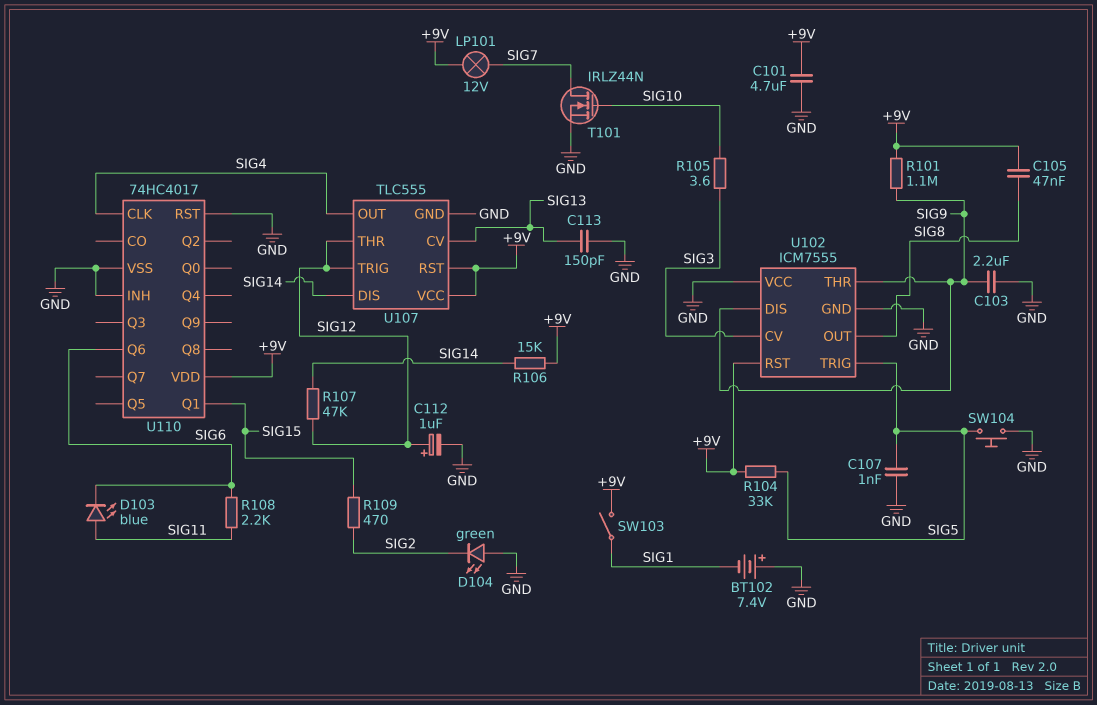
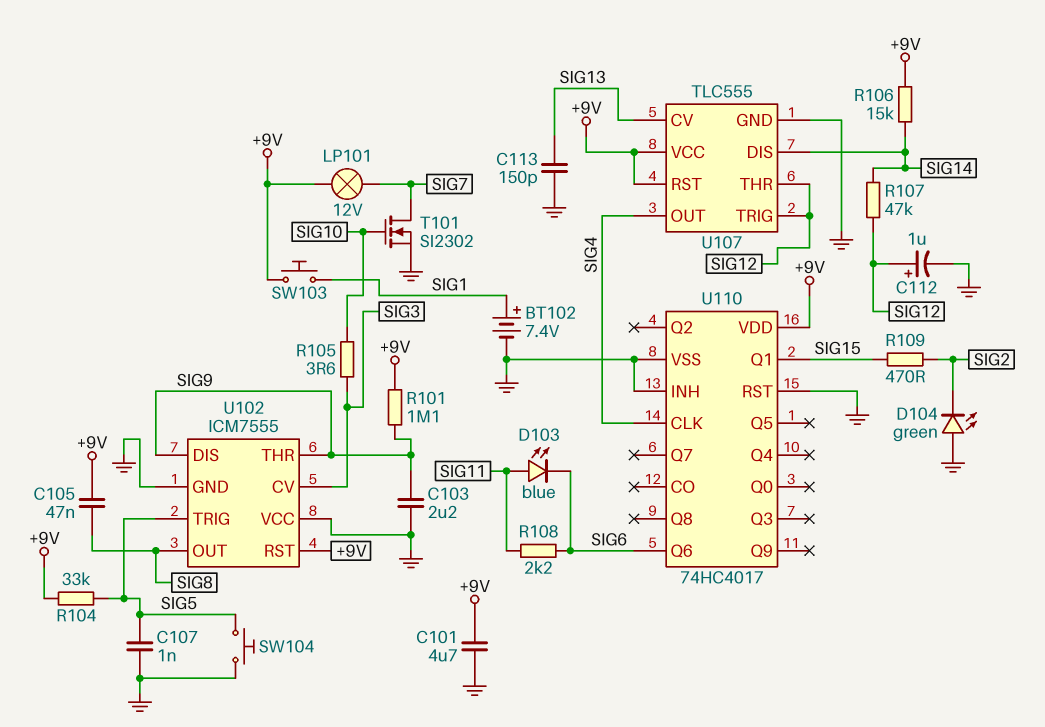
BT102: 7.4V (plus GND, minus SIG1) -> 7.4V (plus SIG1, minus GND)
SW103: switch (+9V, SIG1) -> button (+9V, SIG1)
T101: NMOS IRLZ44N (G SIG10, D SIG7, S GND) -> NMOS SI2302 (G SIG10, D SIG7, S GND)

